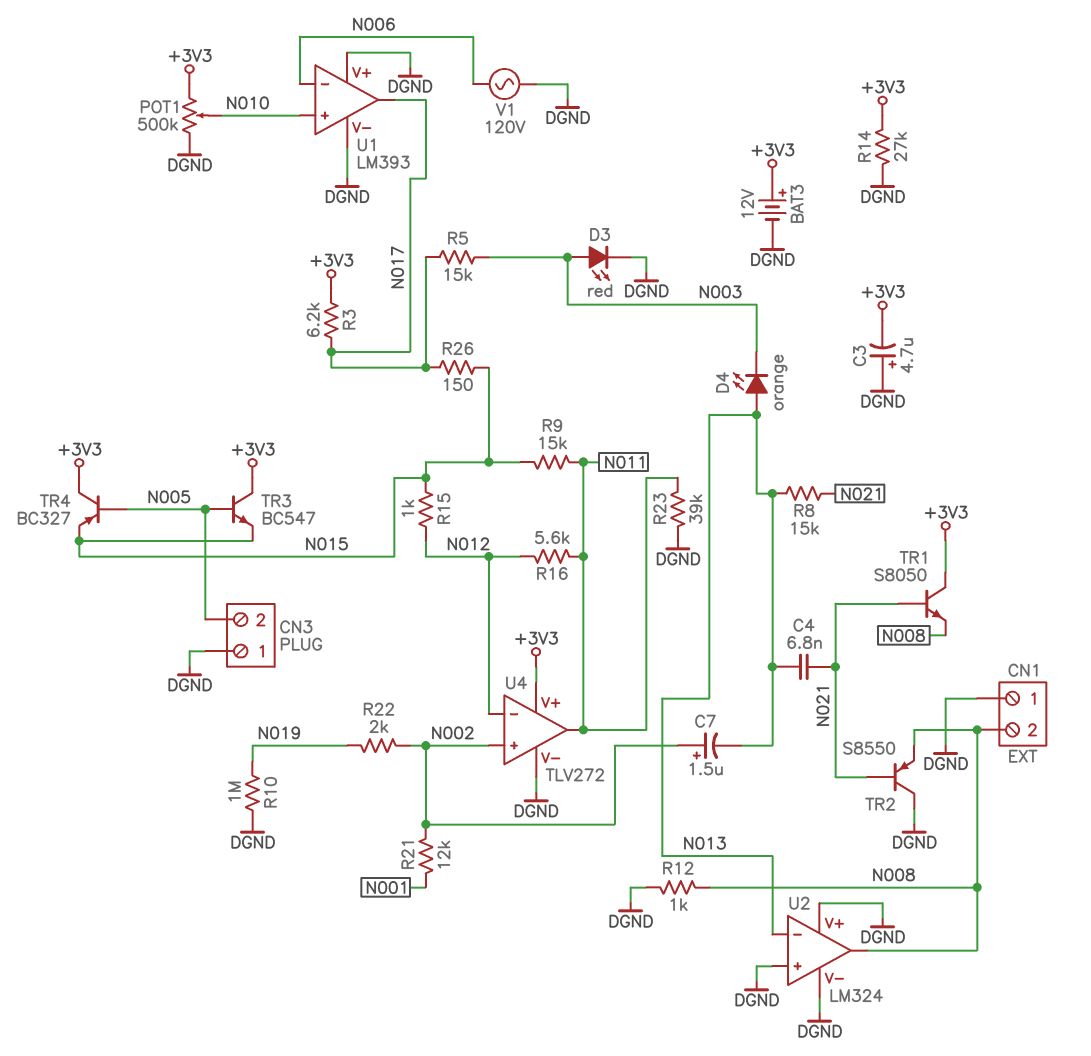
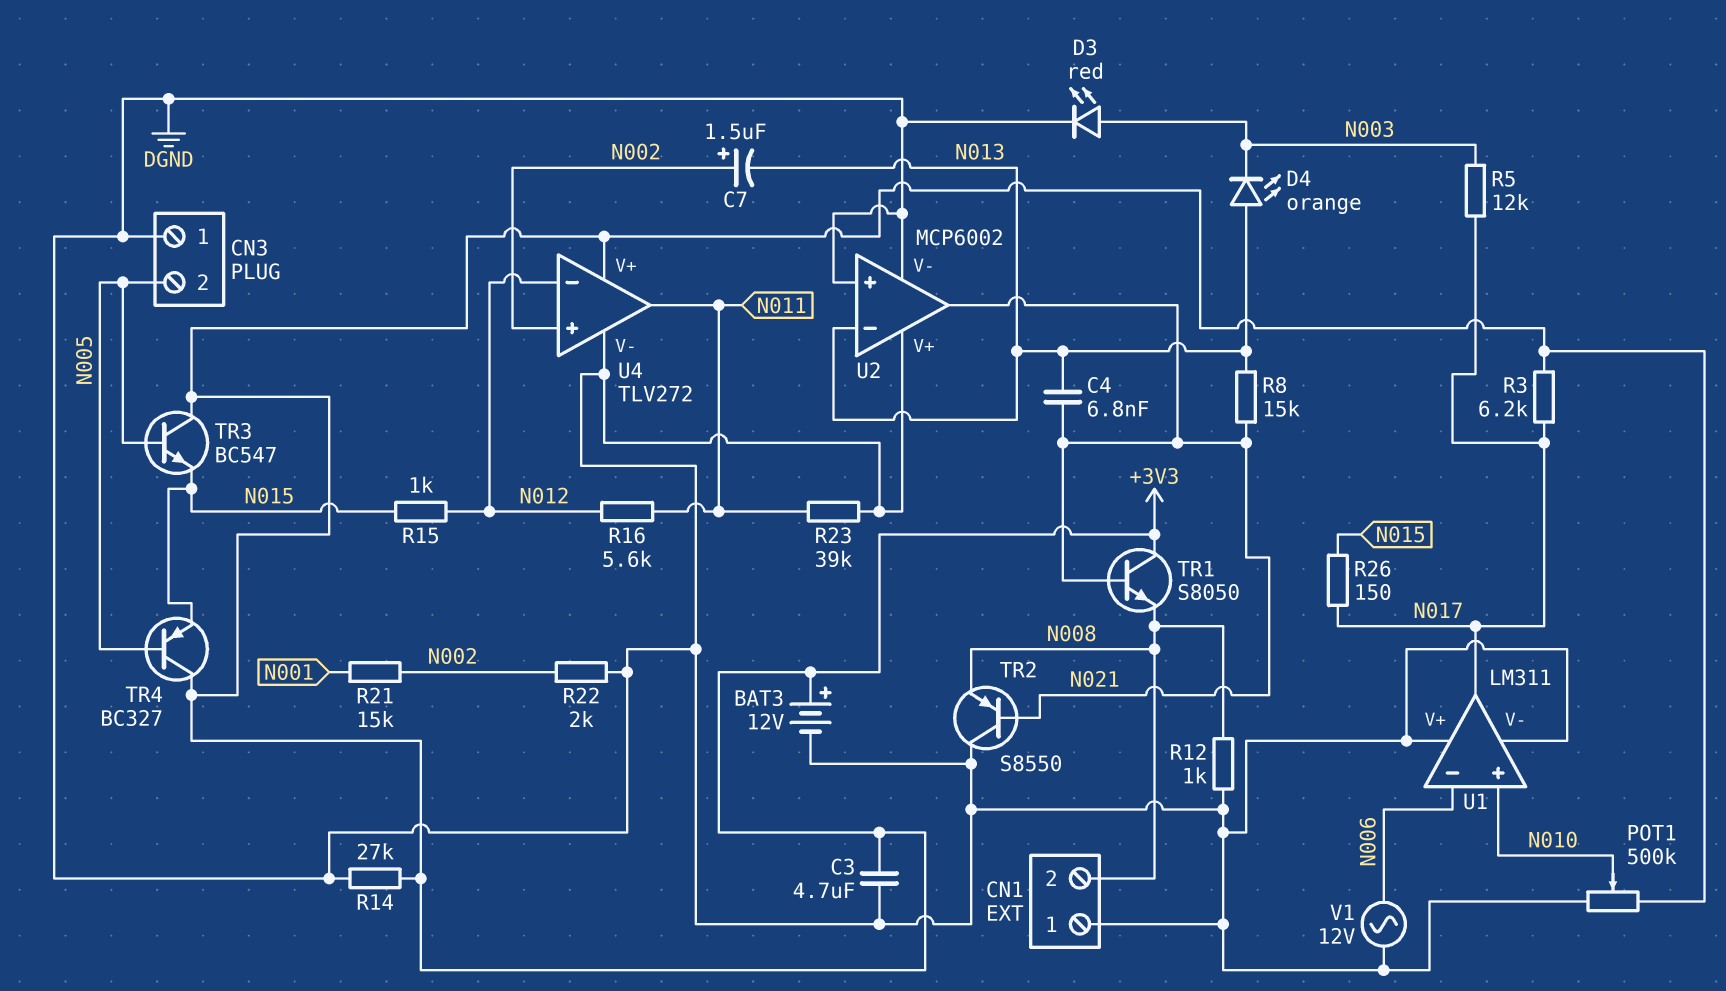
C3: 4.7uF (plus DGND, minus +3V3) -> 4.7uF (+3V3, DGND)
R5: 15k (N003, N017) -> 12k (N003, N017)
R9: 15k (N011, N015) -> none
R10: 1M (DGND, N019) -> none
R21: 12k (N001, N002) -> 15k (N001, N002)
R22: 2k (N002, N019) -> 2k (DGND, N002)
U1: LM393 -> LM311
U2: LM324 -> MCP6002
U2 pin out: N008 -> N021
V1: AC 120V (DGND, N006) -> AC 12V (DGND, N006)

